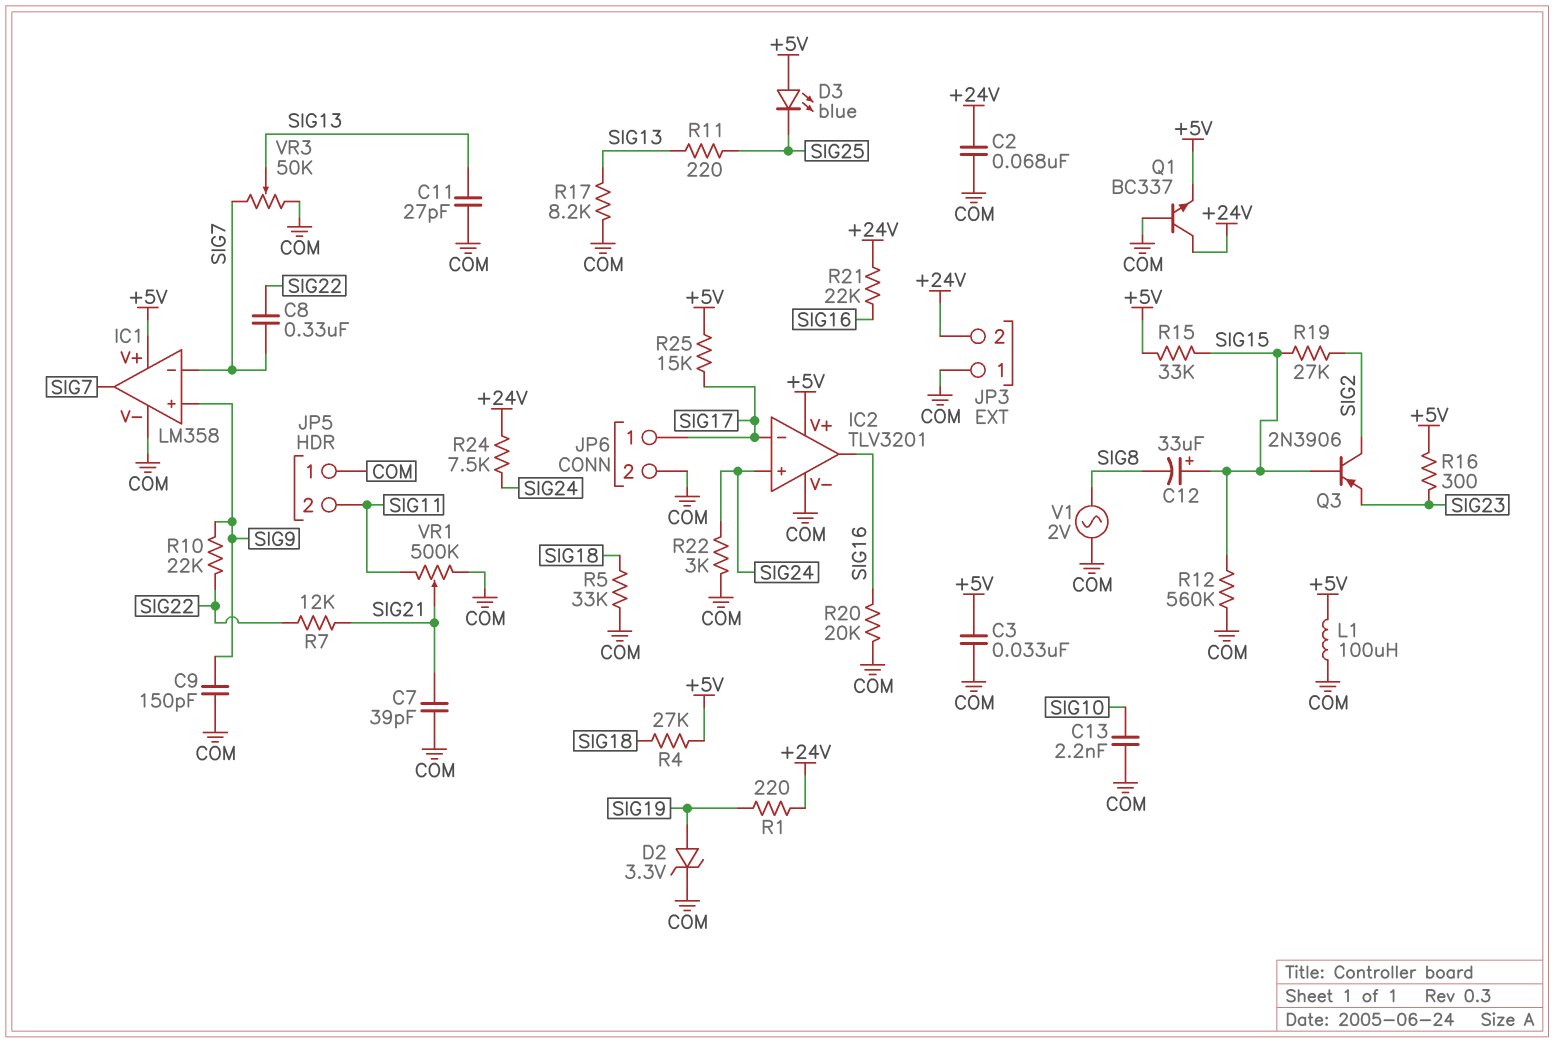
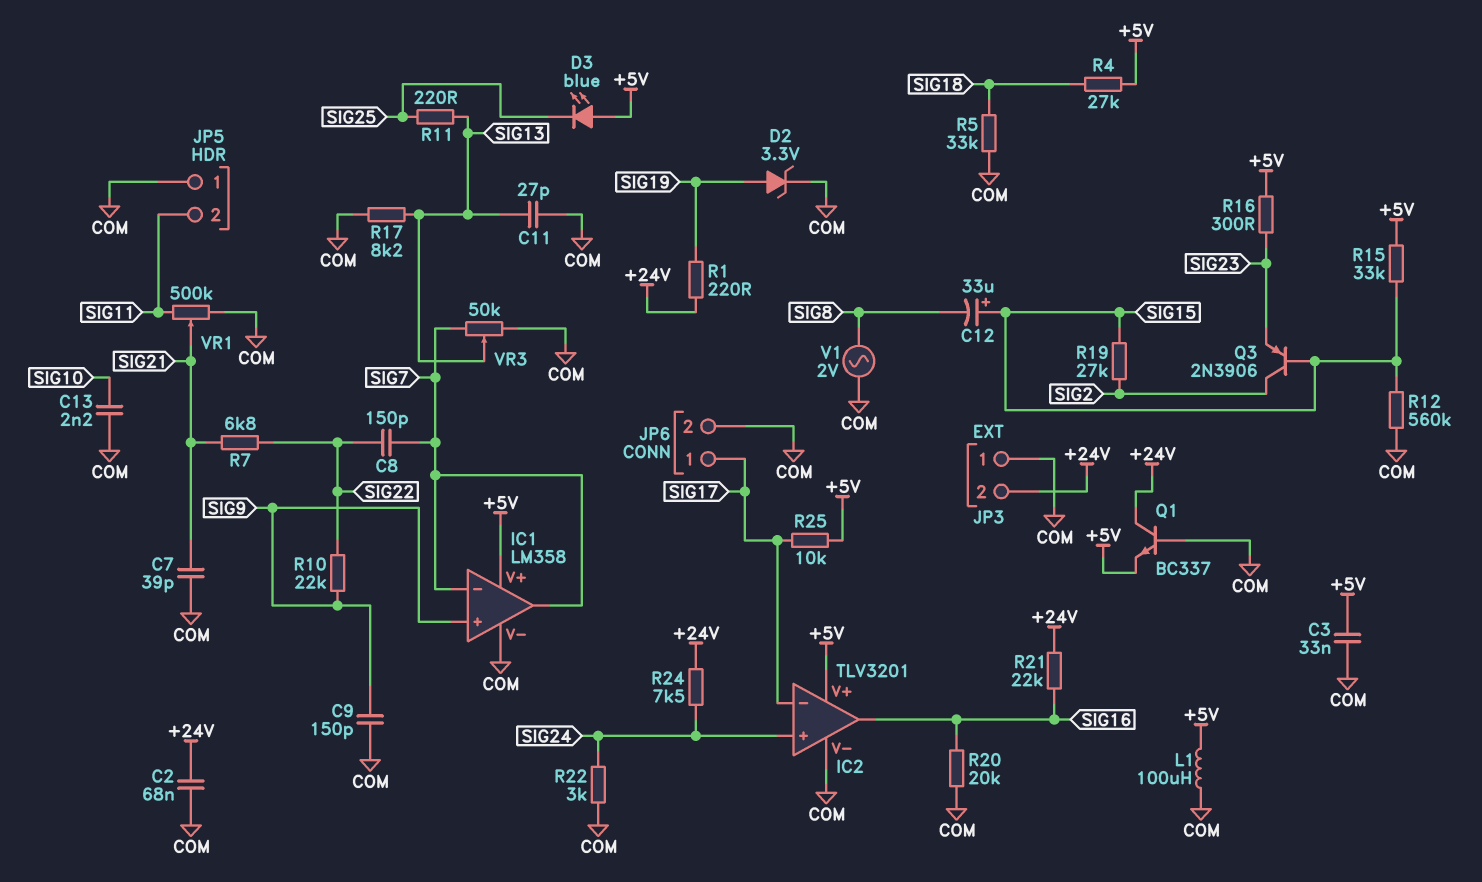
C8: 330nF (SIG7, SIG22) -> 150pF (SIG7, SIG22)
R7: 12k (SIG21, SIG22) -> 6.8k (SIG21, SIG22)
R25: 15k (+5V, SIG17) -> 10k (+5V, SIG17)

